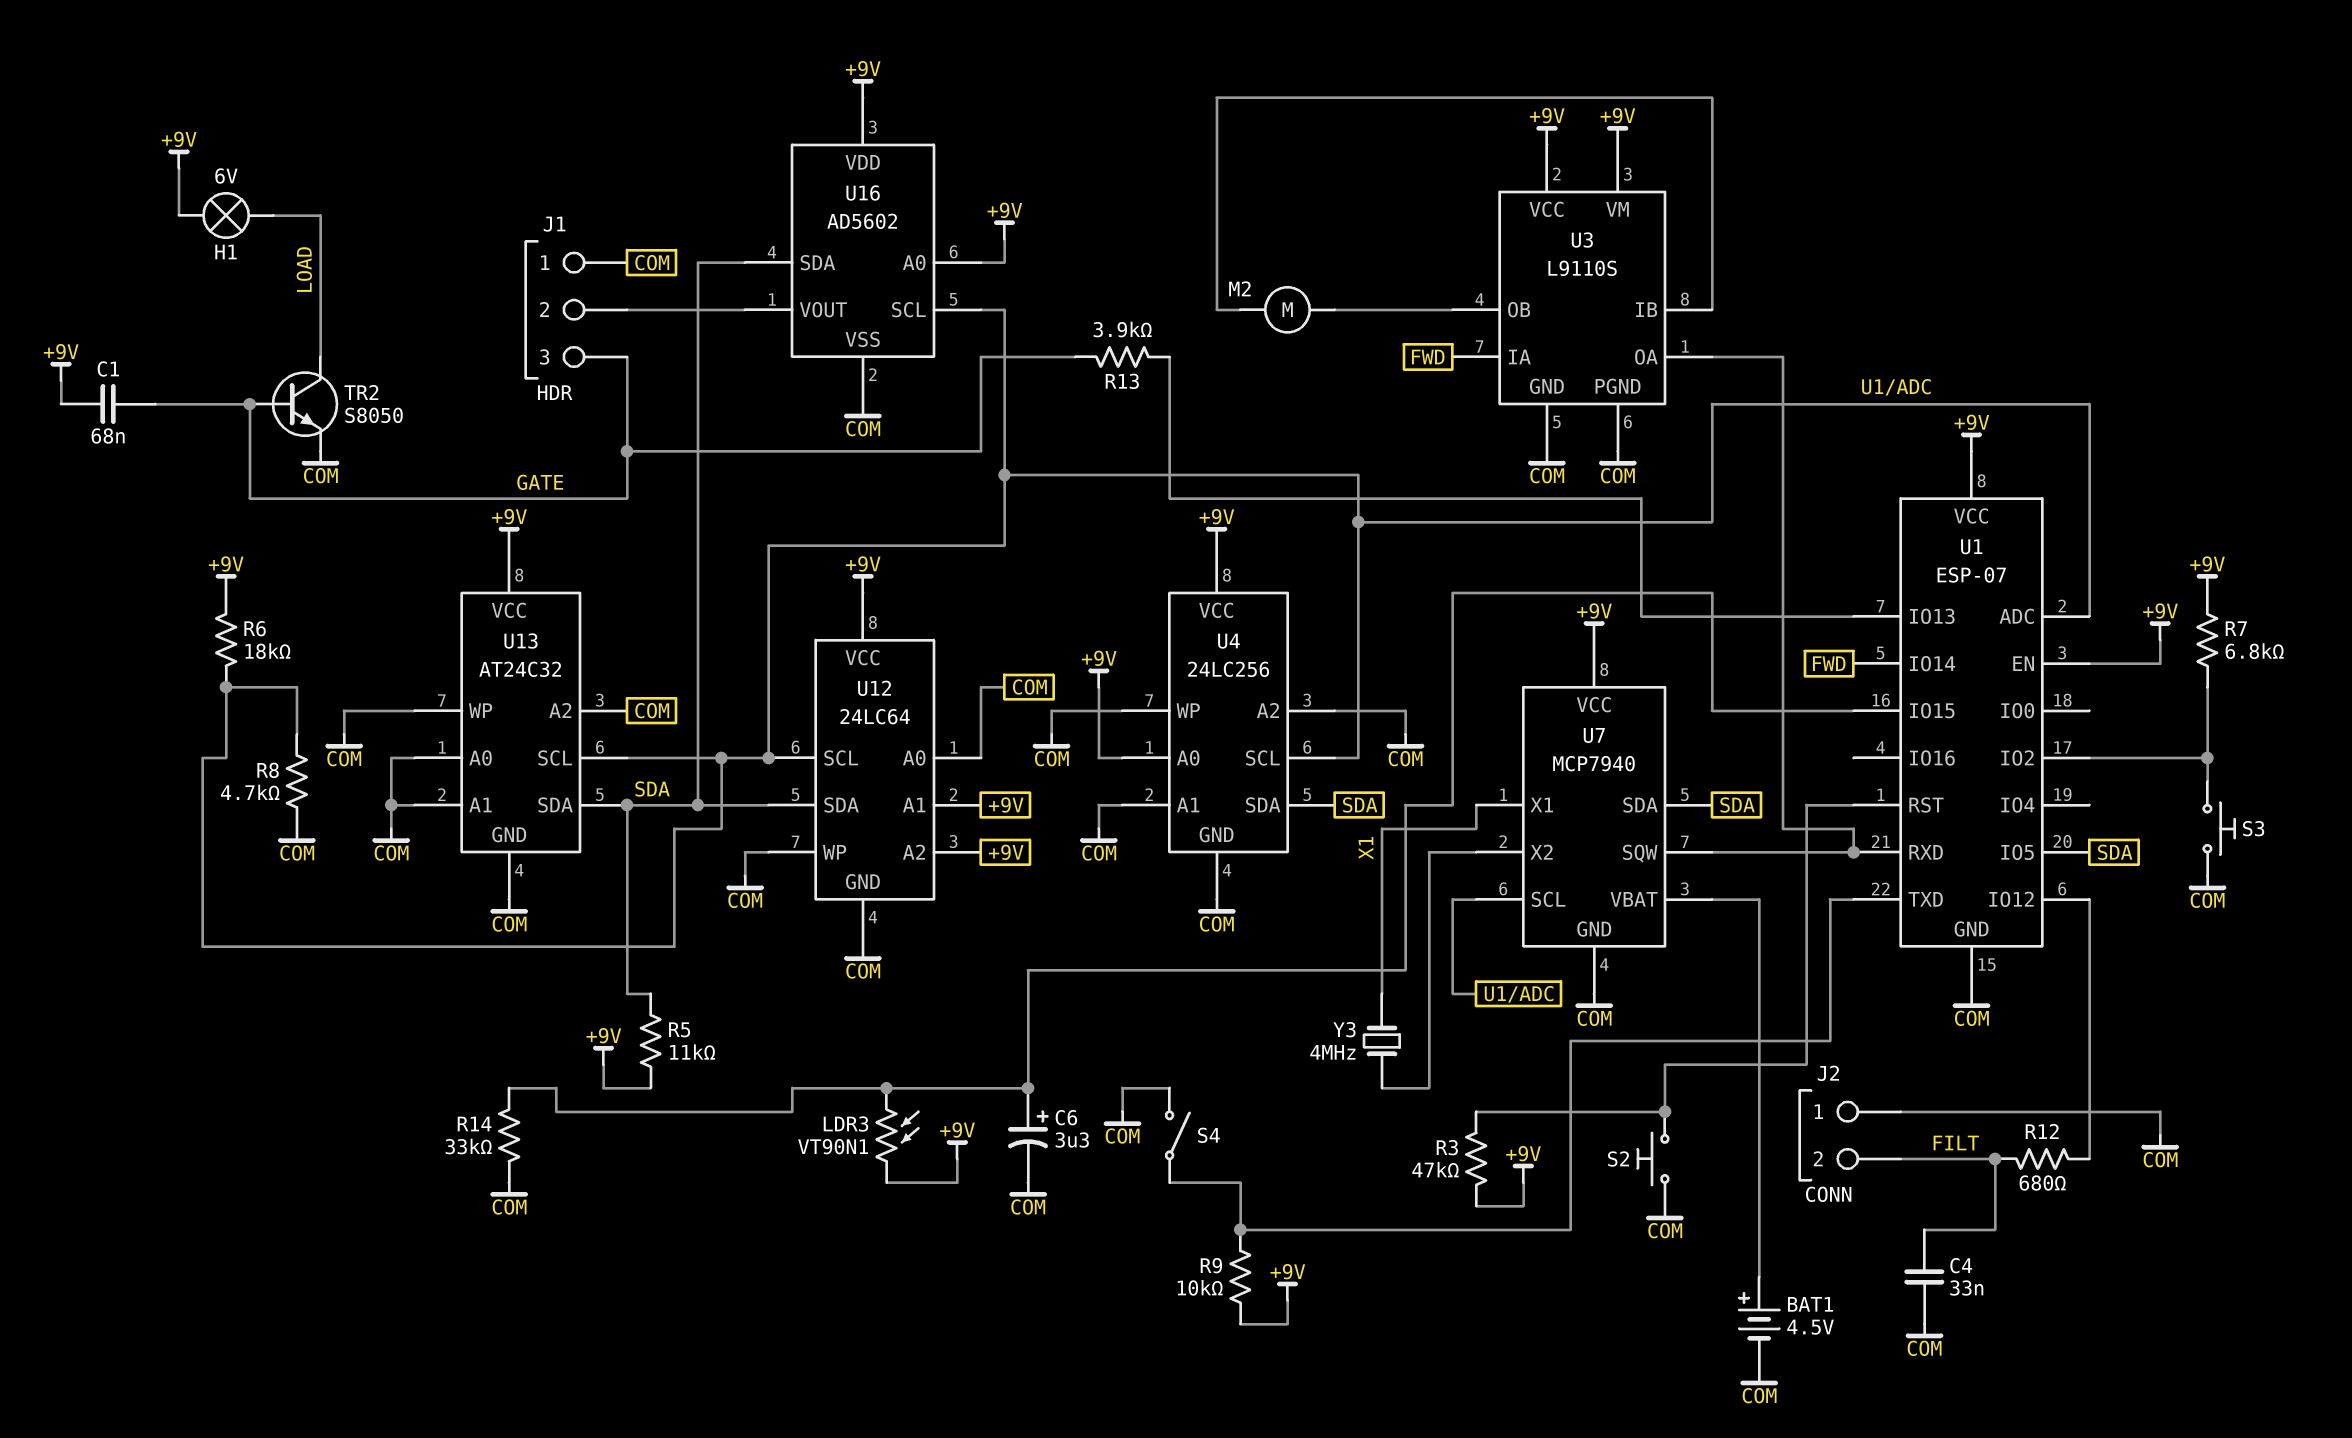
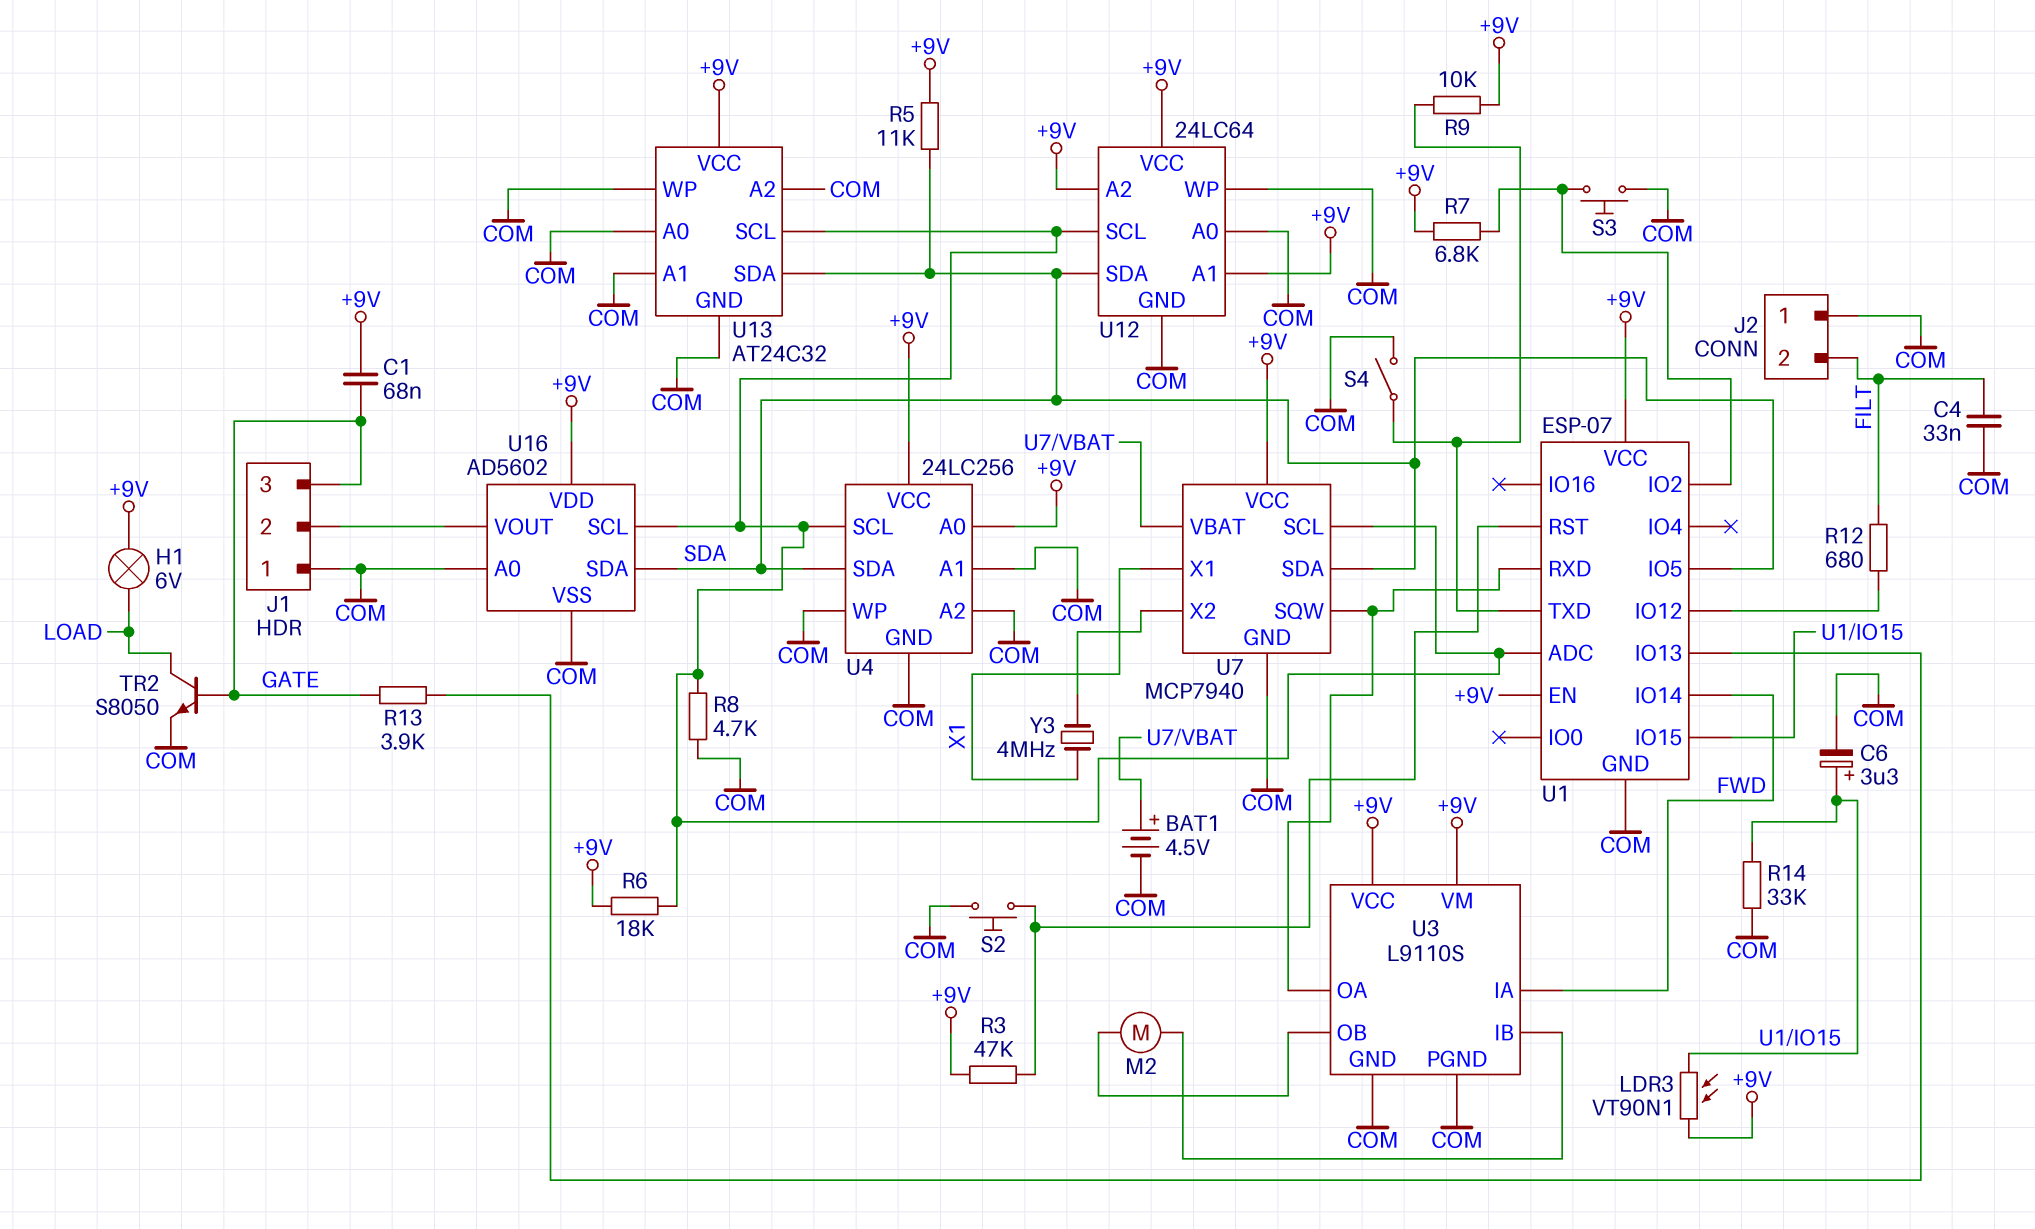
U16 pin A0: +9V -> COM

